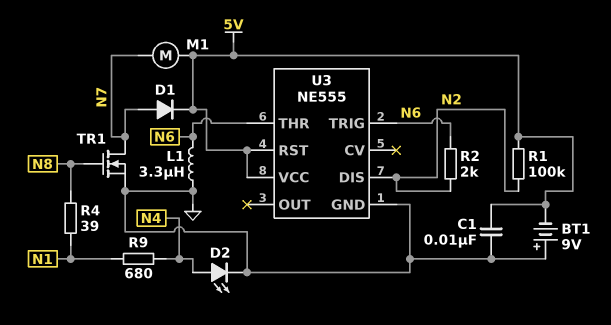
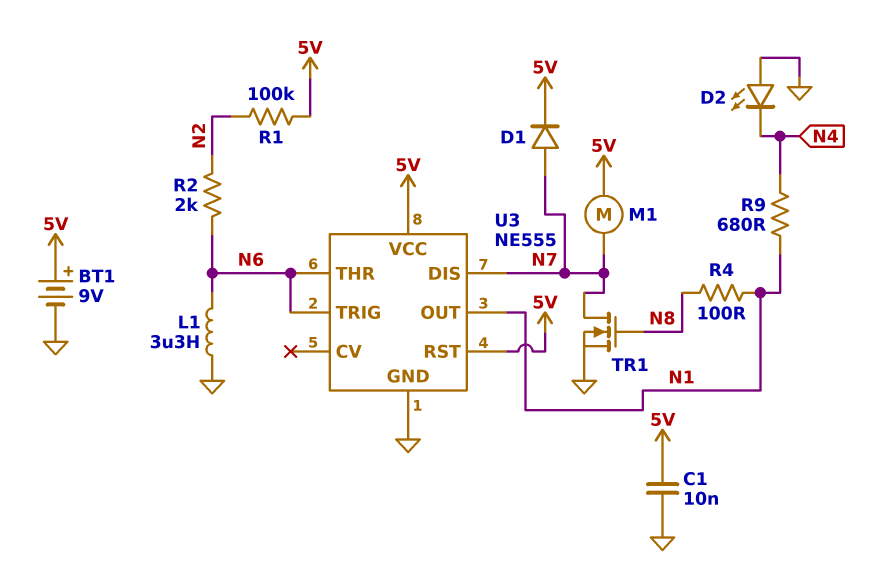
BT1: 9V (plus GND, minus 5V) -> 9V (plus 5V, minus GND)
D2: LED (A N4, K GND) -> LED (A GND, K N4)
R4: 39 (N1, N8) -> 100 (N1, N8)
U3 pin DIS: N2 -> N7
U3 pin OUT: none -> N1

